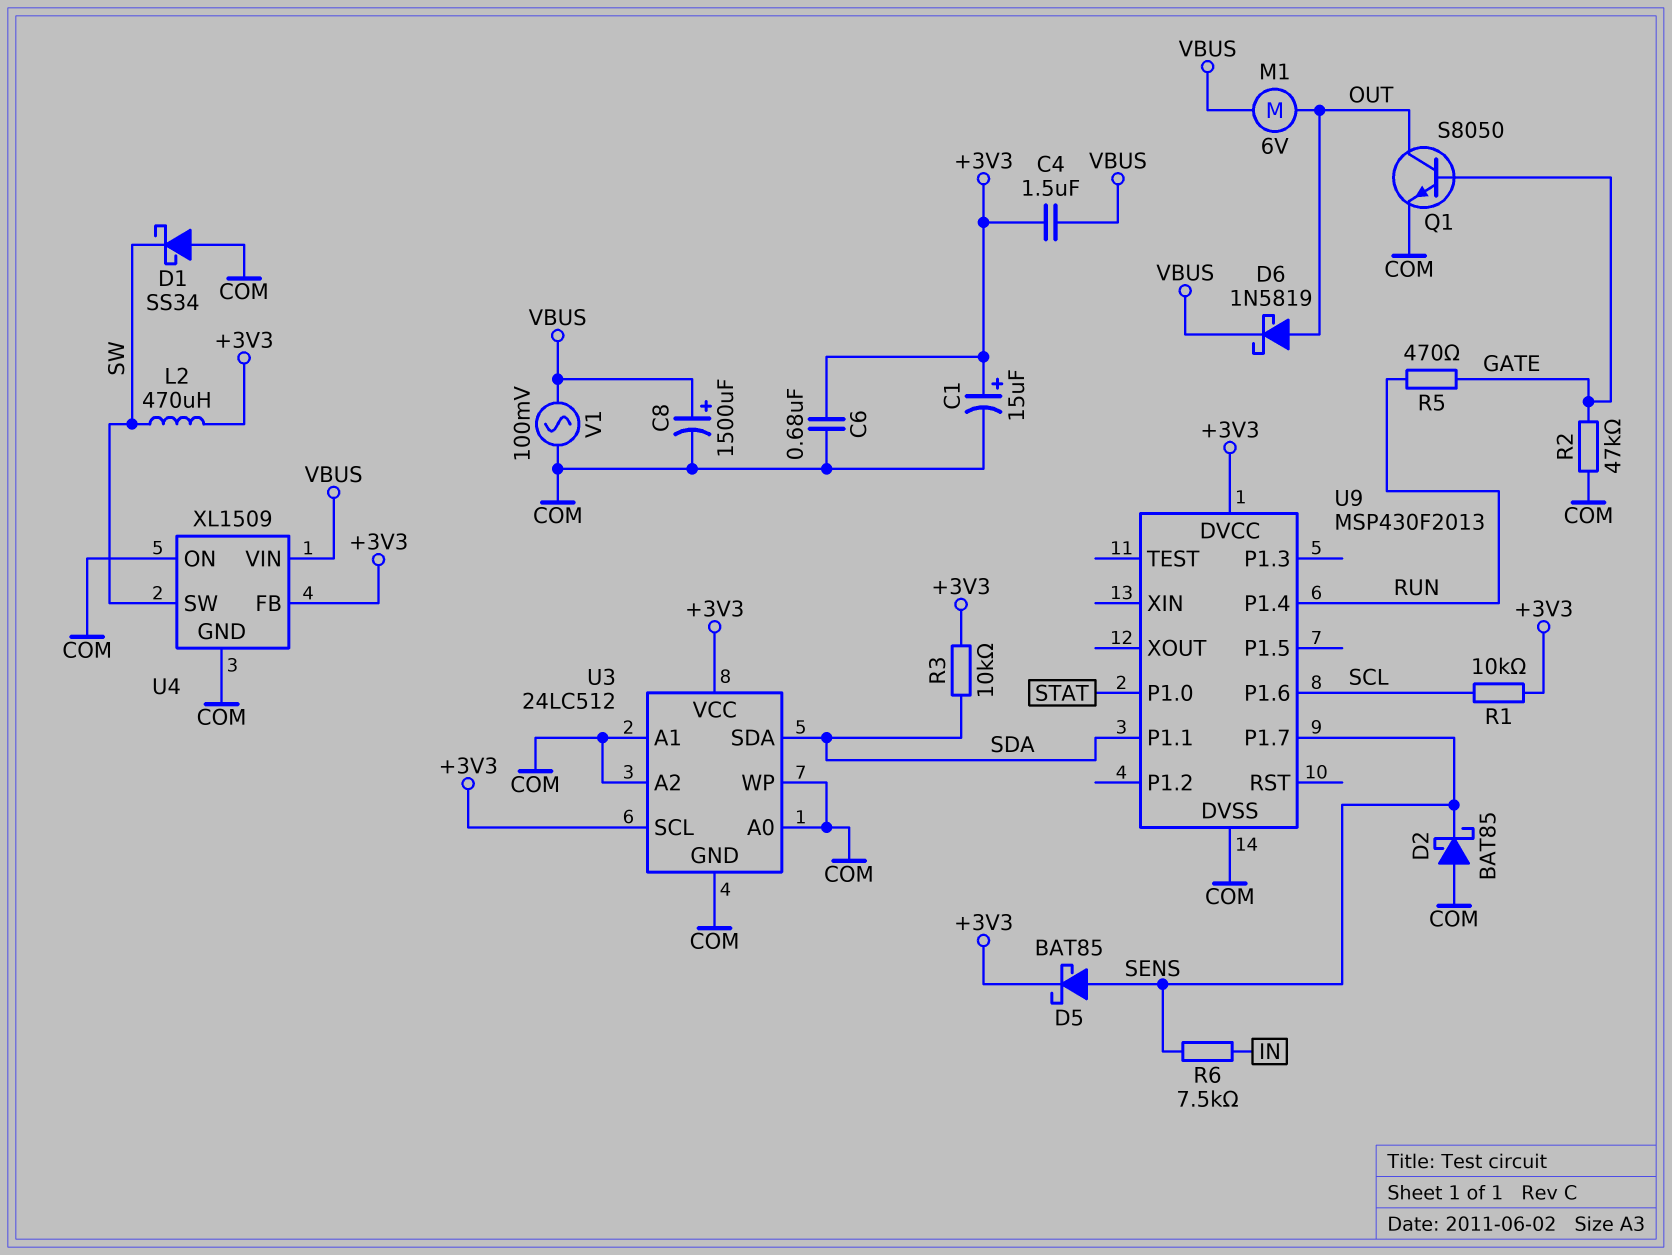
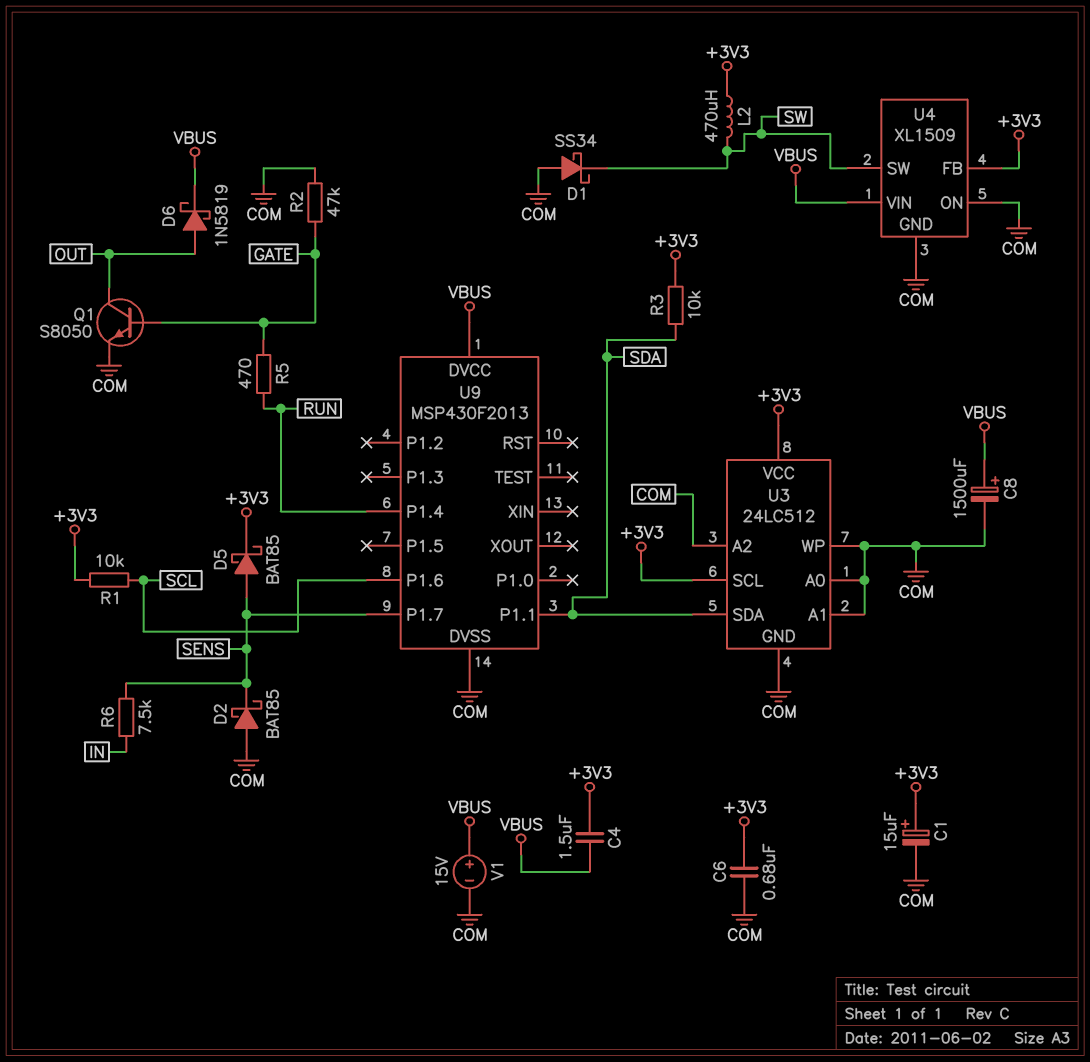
M1: motor 6V (OUT, VBUS) -> none
U9 pin DVCC: +3V3 -> VBUS
U9 pin P1.0: STAT -> none
V1: AC 100mV (COM, VBUS) -> 15V (plus VBUS, minus COM)

